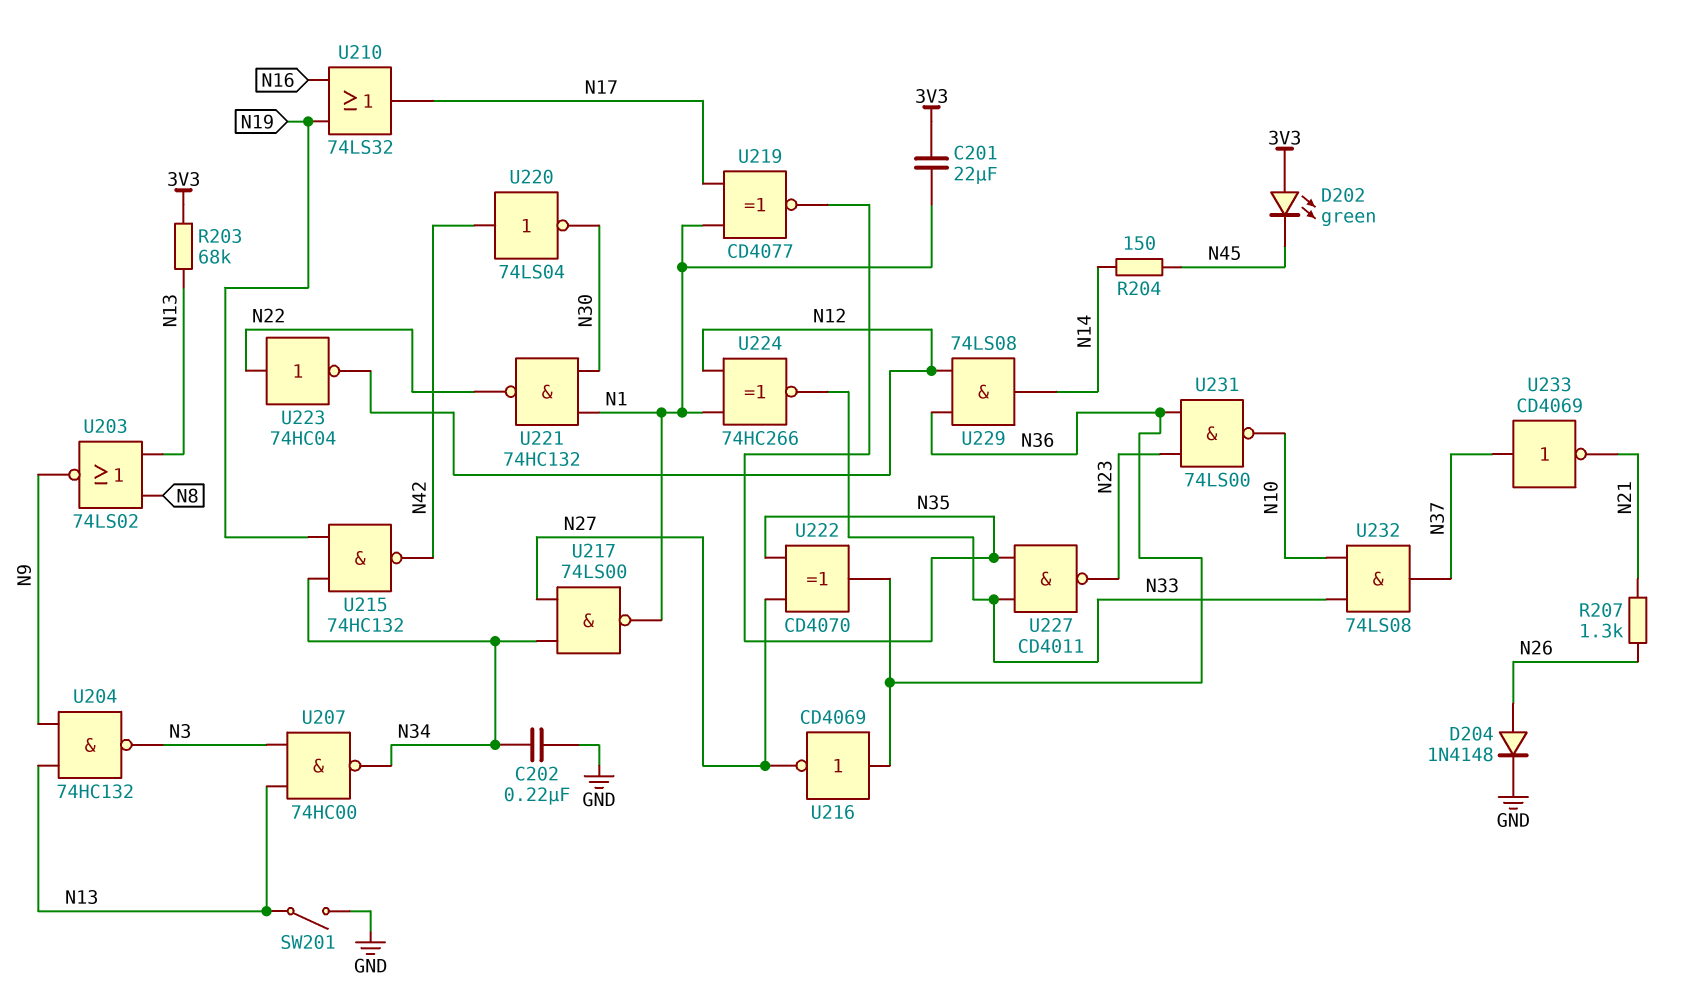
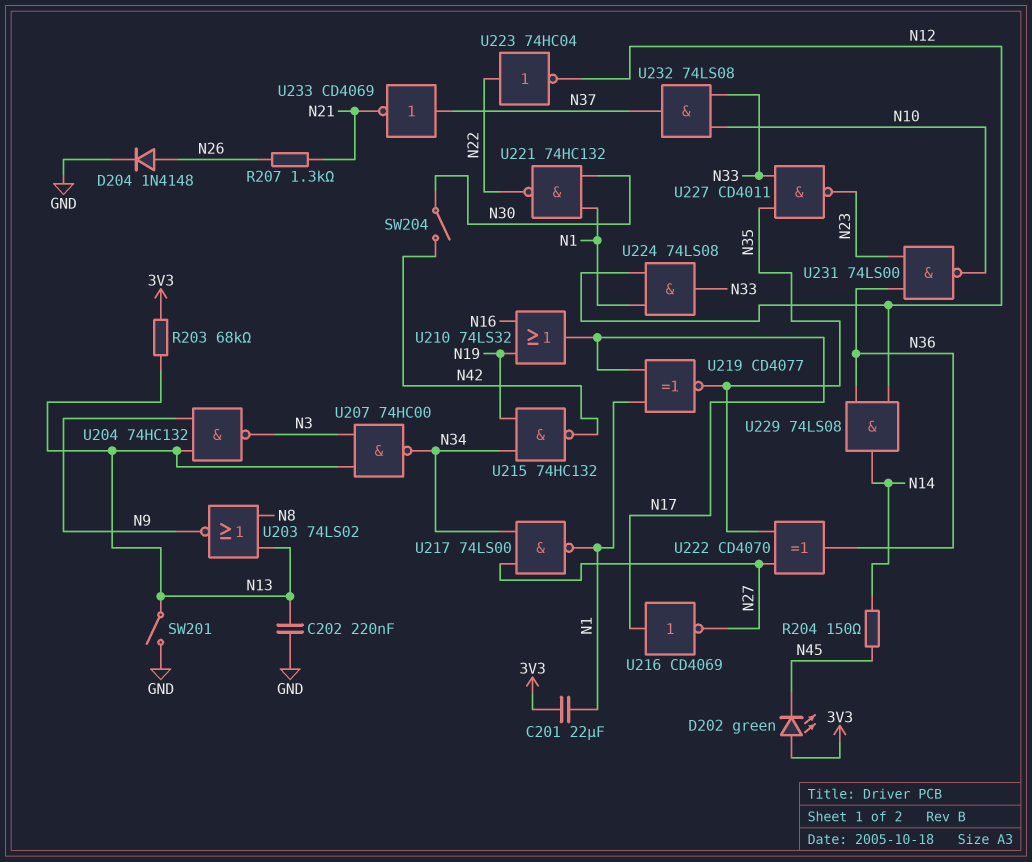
C202: 220nF (GND, N34) -> 220nF (GND, N13)
SW204: none -> switch (N30, N42)
U216: NOT CD4069 (in N36, out N27) -> NOT CD4069 (in N17, out N27)
U220: NOT 74LS04 (in N42, out N30) -> none
U224: XNOR 74HC266 (in N1, in N12, out N33) -> AND 74LS08 (in N1, in N12, out N33)

